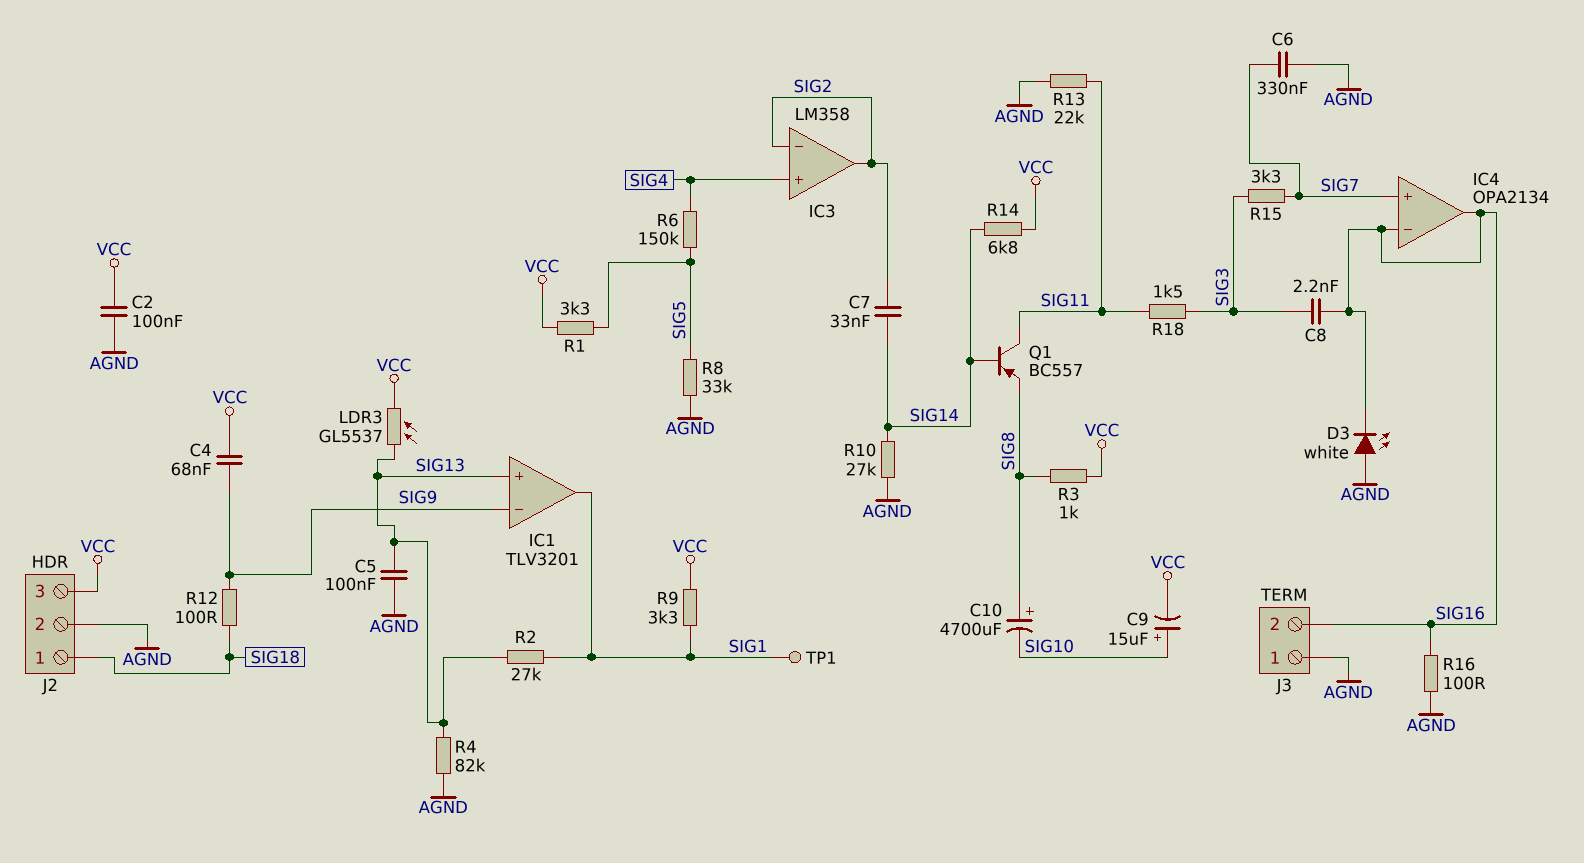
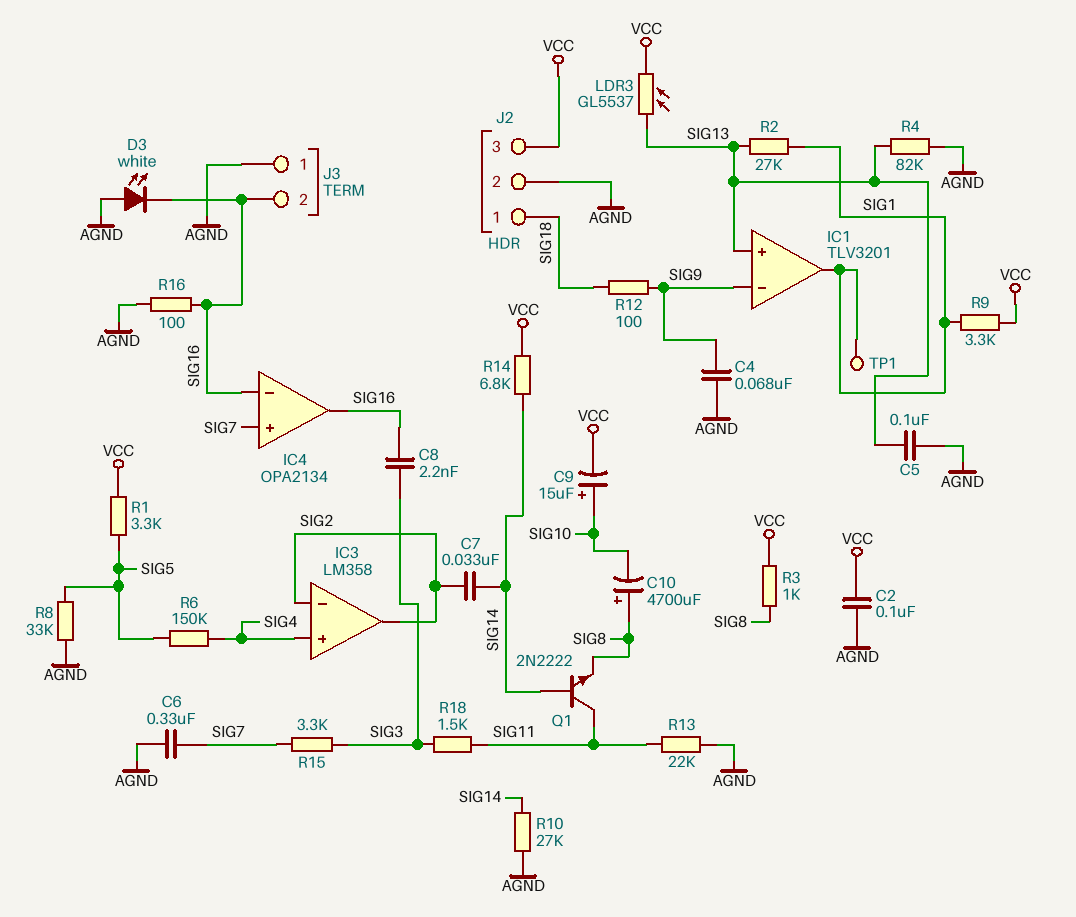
C4: 68nF (SIG9, VCC) -> 68nF (AGND, SIG9)
Q1: PNP BC557 (B SIG14, C SIG11, E SIG8) -> NPN 2N2222 (B SIG14, C SIG11, E SIG8)

